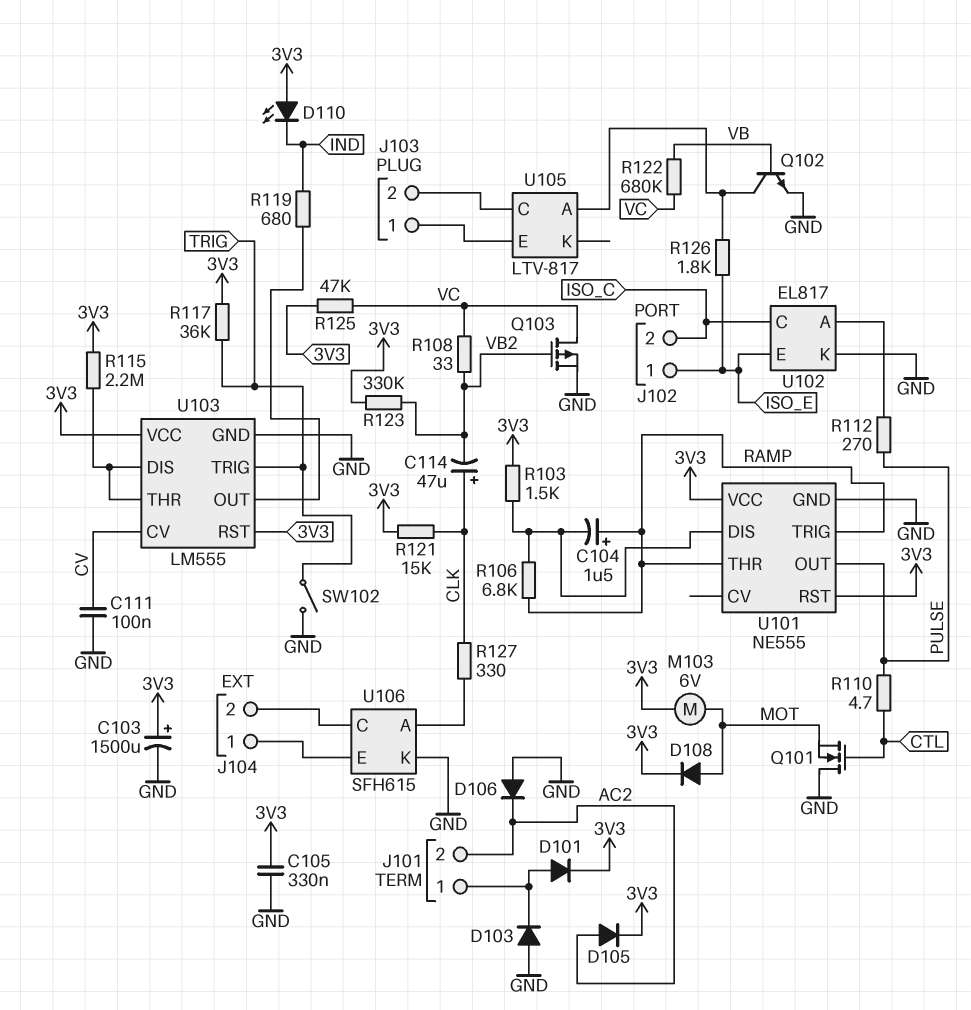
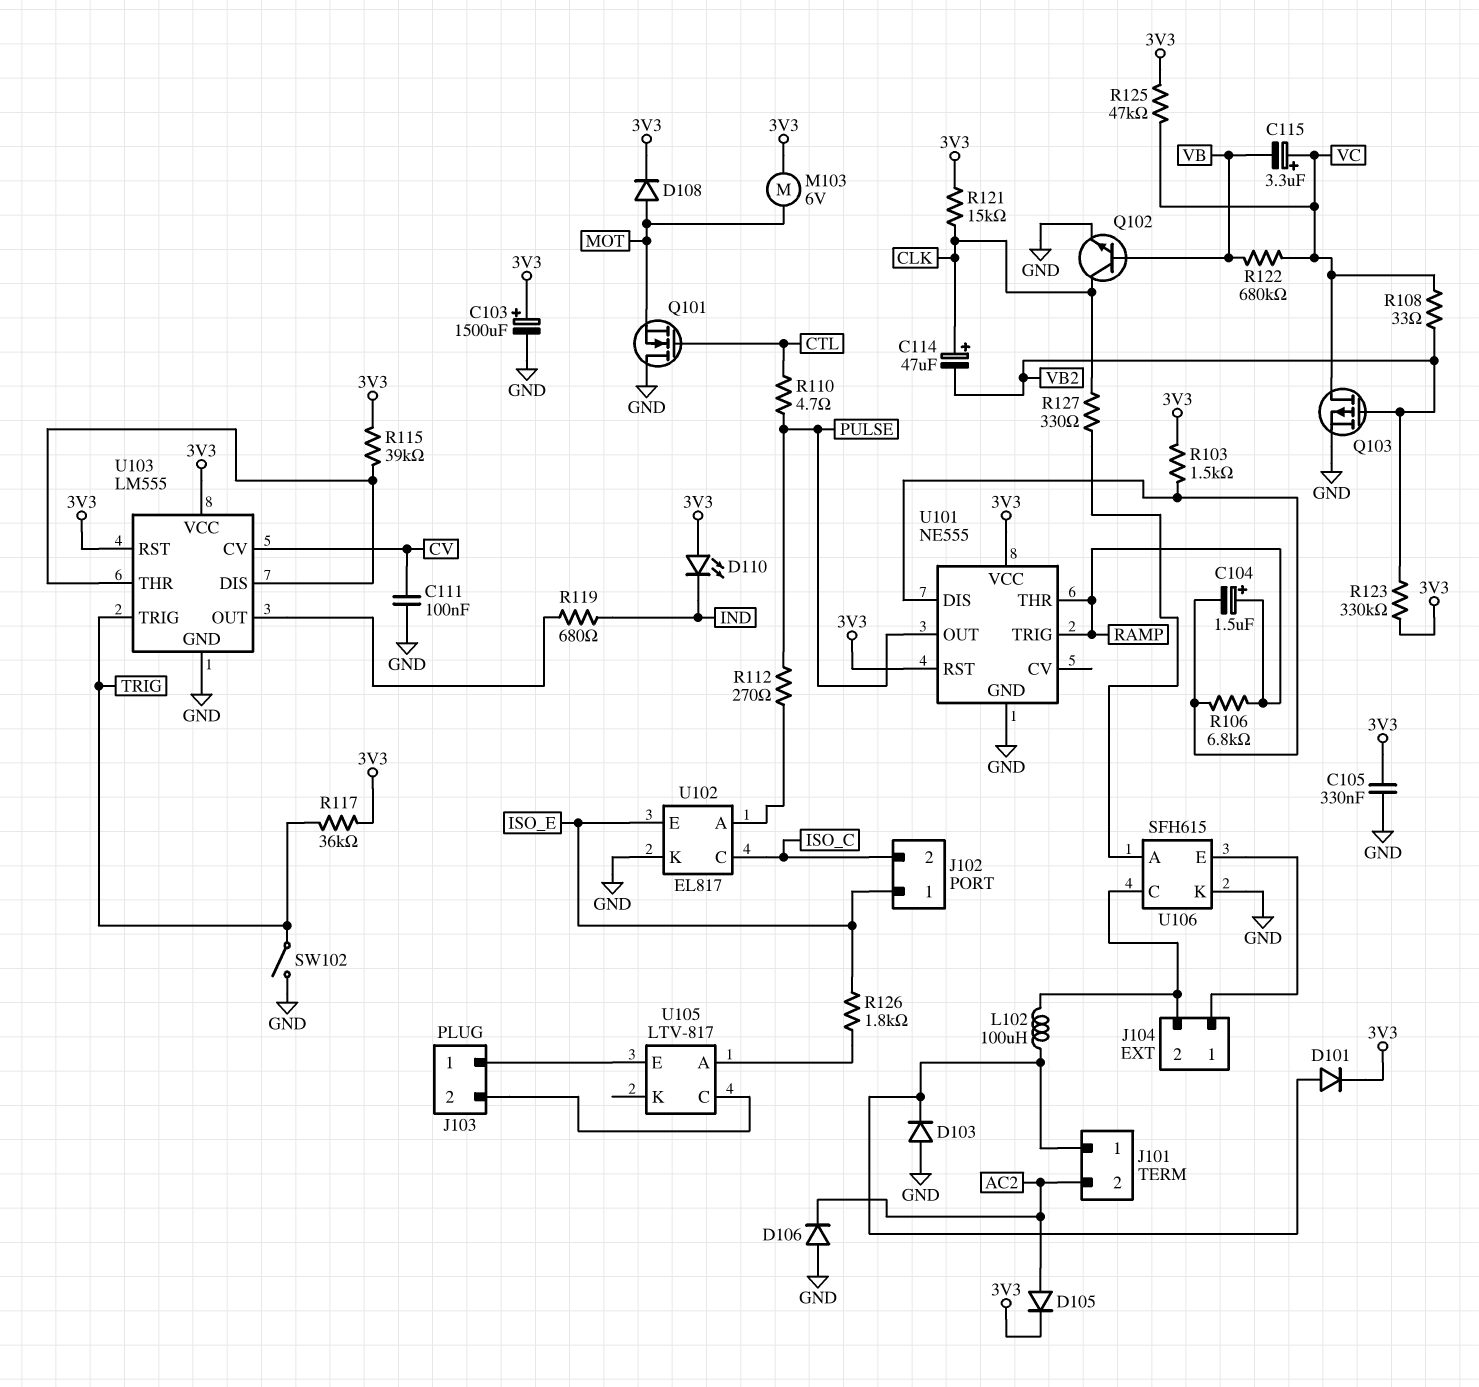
C115: none -> 3.3uF (plus VC, minus VB)
L102: none -> 100uH (J101/1, J104/2)
Q102: NPN (B VB, C U105/A, E GND) -> NPN (B VB, C CLK, E GND)
R115: 2.2M (3V3, U103/DIS) -> 39k (3V3, U103/DIS)

